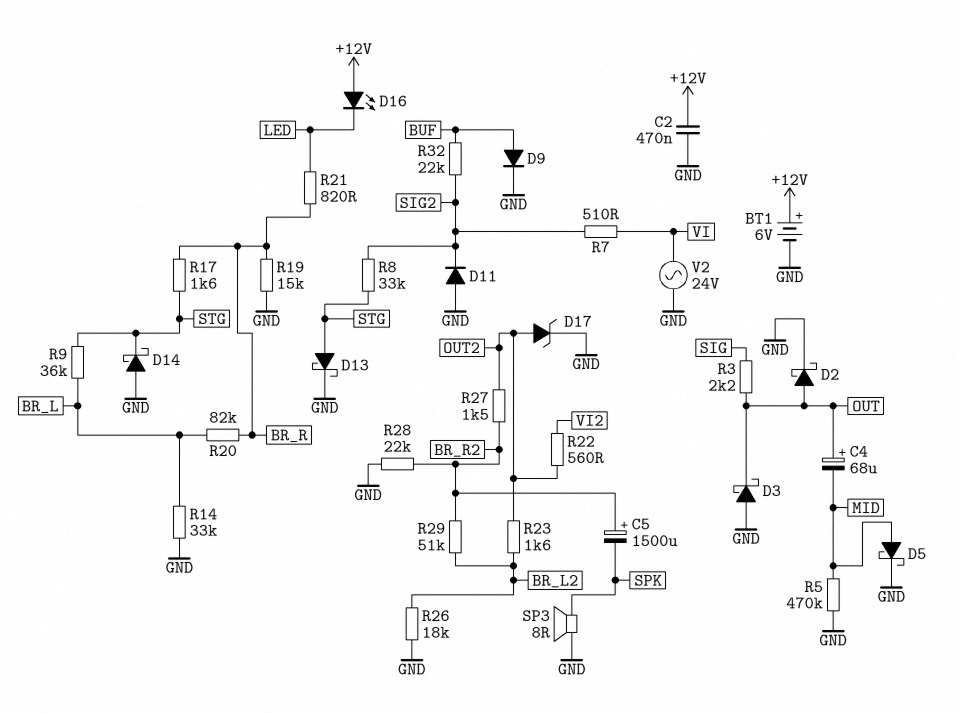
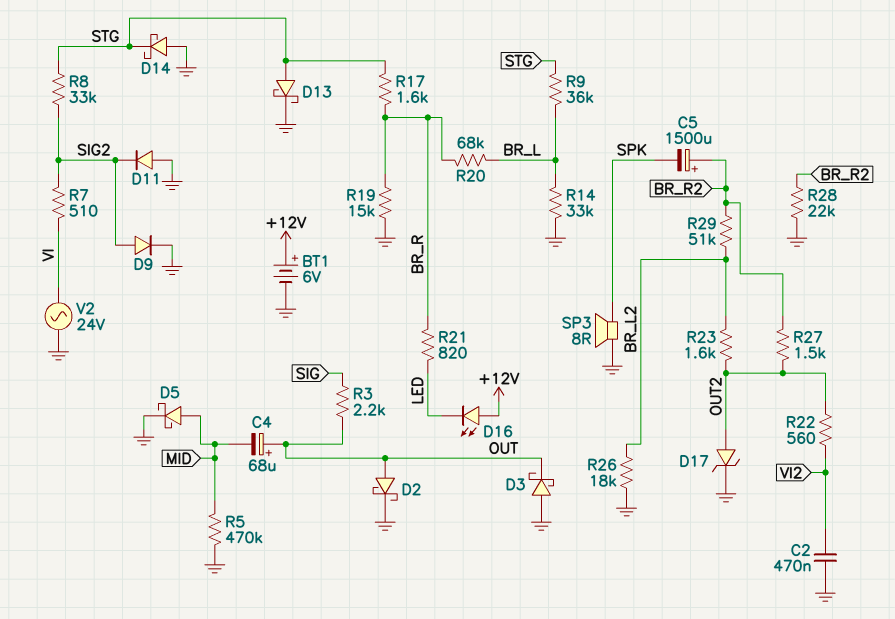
C2: 470nF (+12V, GND) -> 470nF (GND, VI2)
D9: diode (A BUF, K GND) -> diode (A SIG2, K GND)
R20: 82k (BR_L, BR_R) -> 68k (BR_L, BR_R)
R32: 22k (BUF, SIG2) -> none

